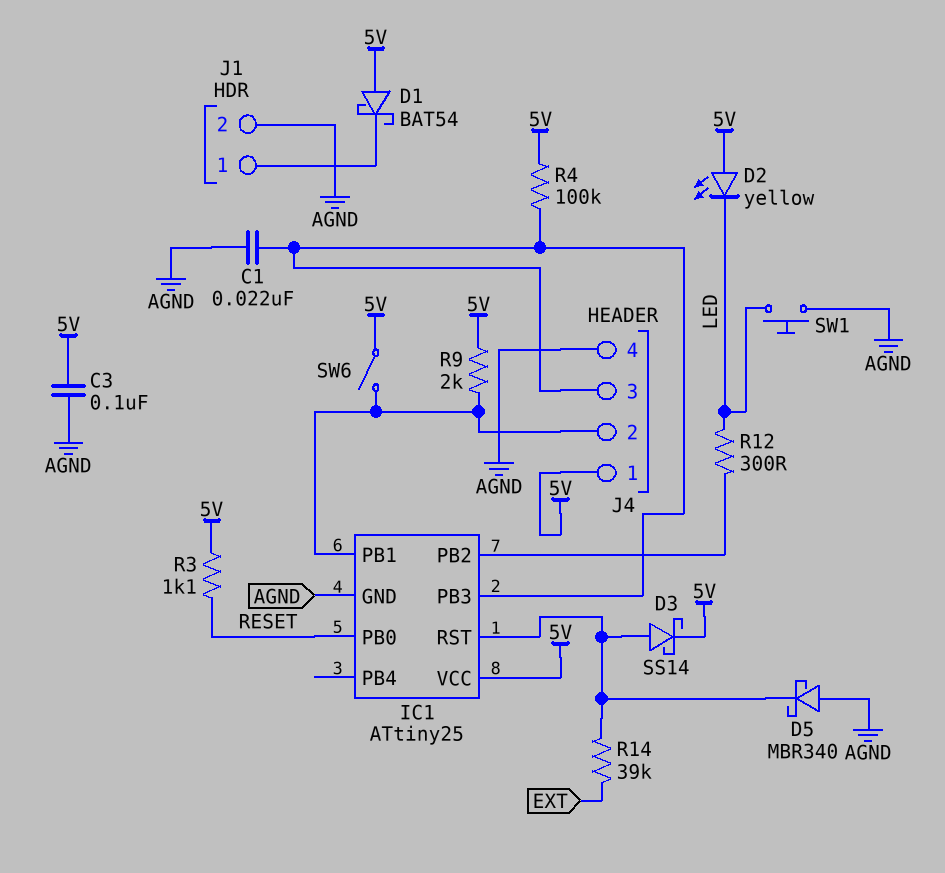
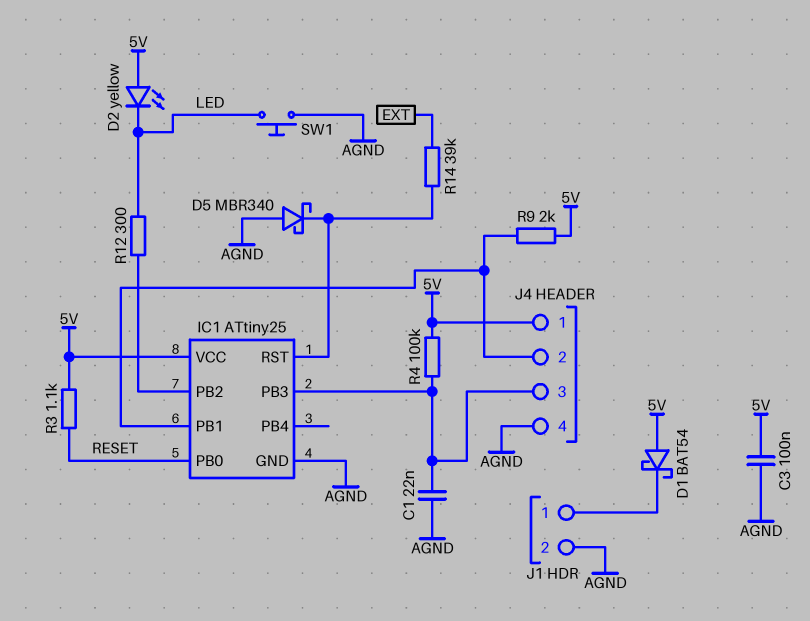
D3: schottky SS14 (A IC1/RST, K 5V) -> none
SW6: switch (5V, IC1/PB1) -> none

